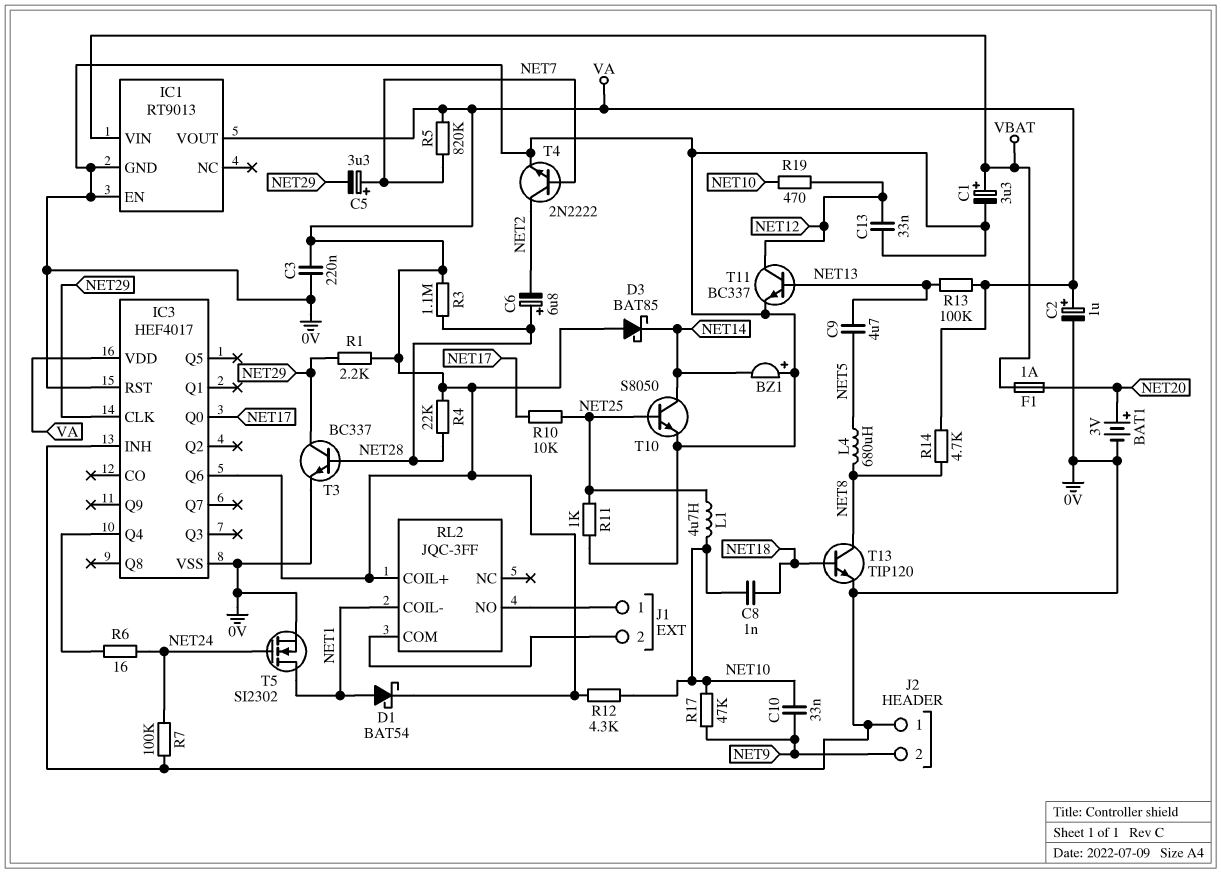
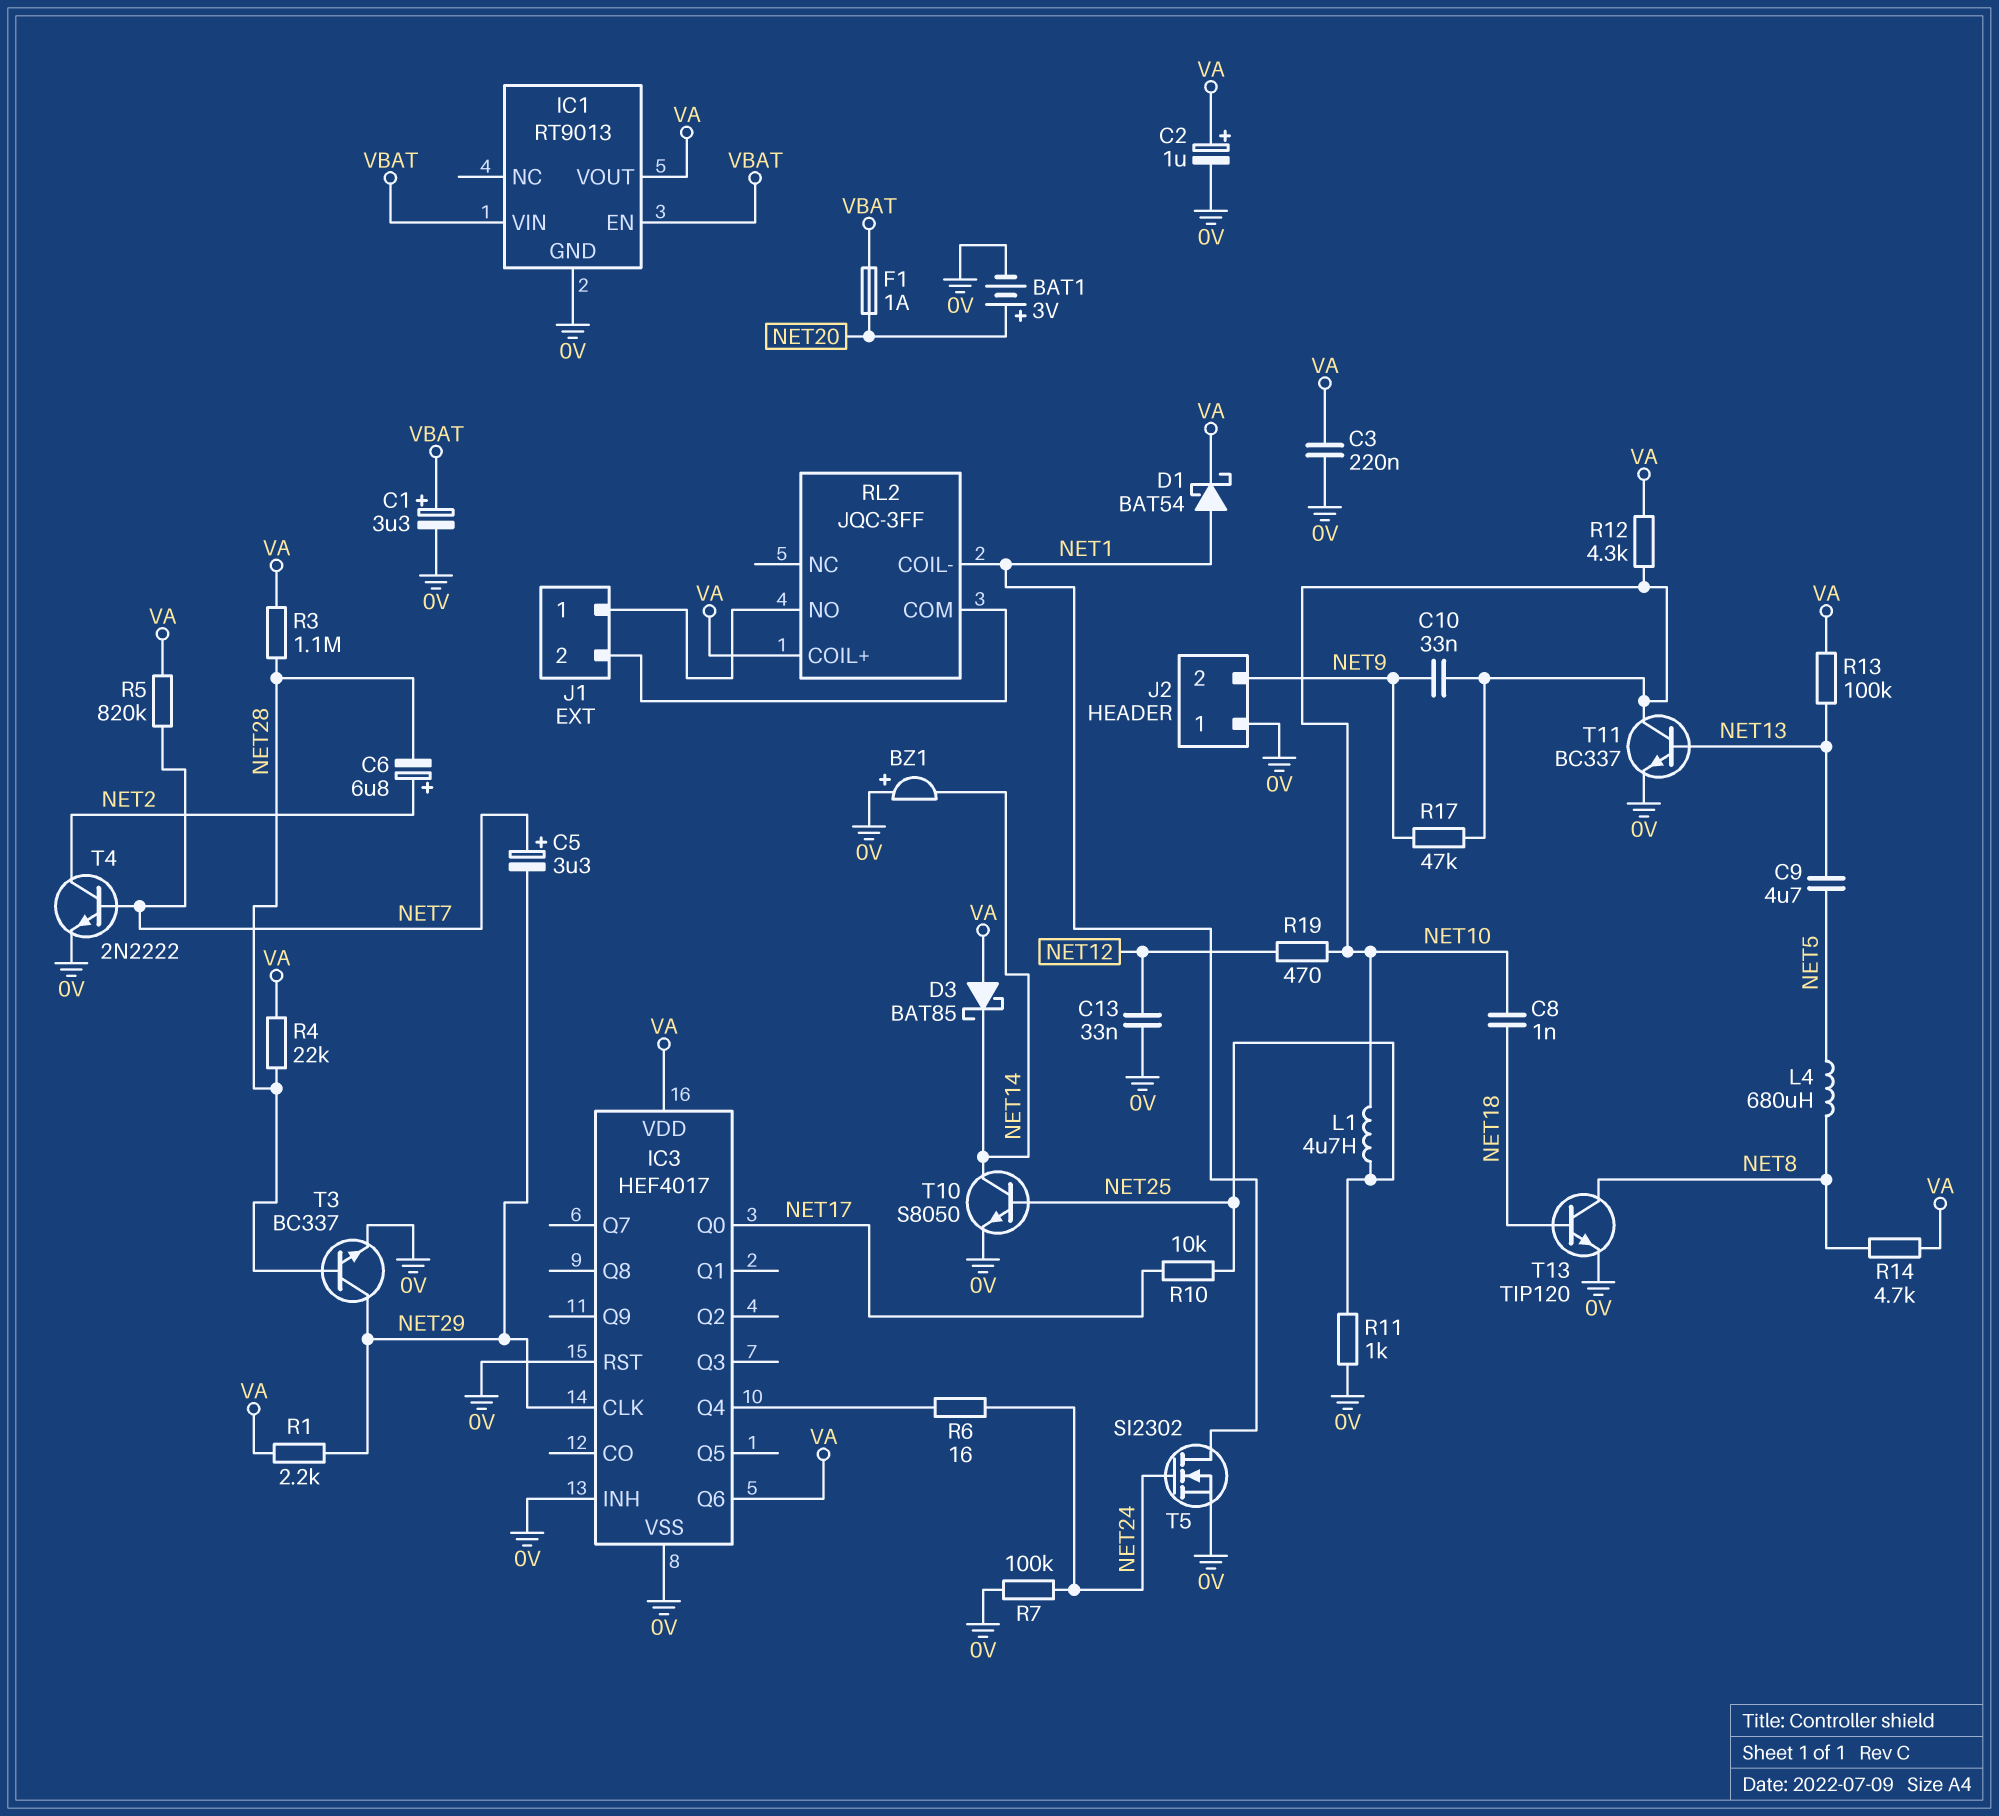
C6: 6.8uF (plus NET28, minus NET2) -> 6.8uF (plus NET2, minus NET28)
IC1 pin EN: 0V -> VBAT
T11: NPN BC337 (B NET13, C NET12, E 0V) -> NPN BC337 (B NET13, C NET10, E 0V)

